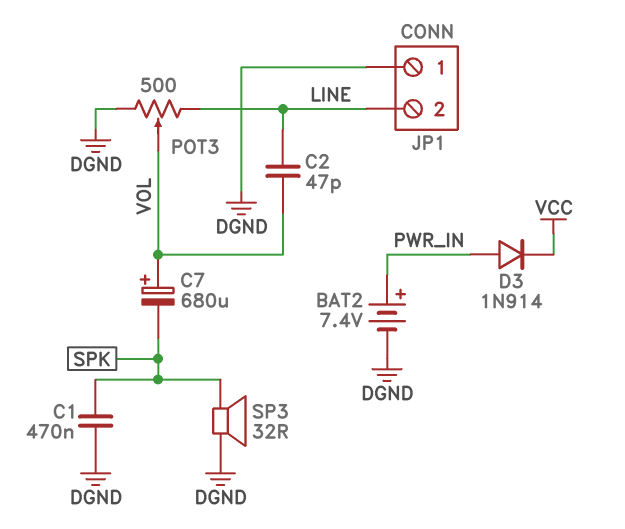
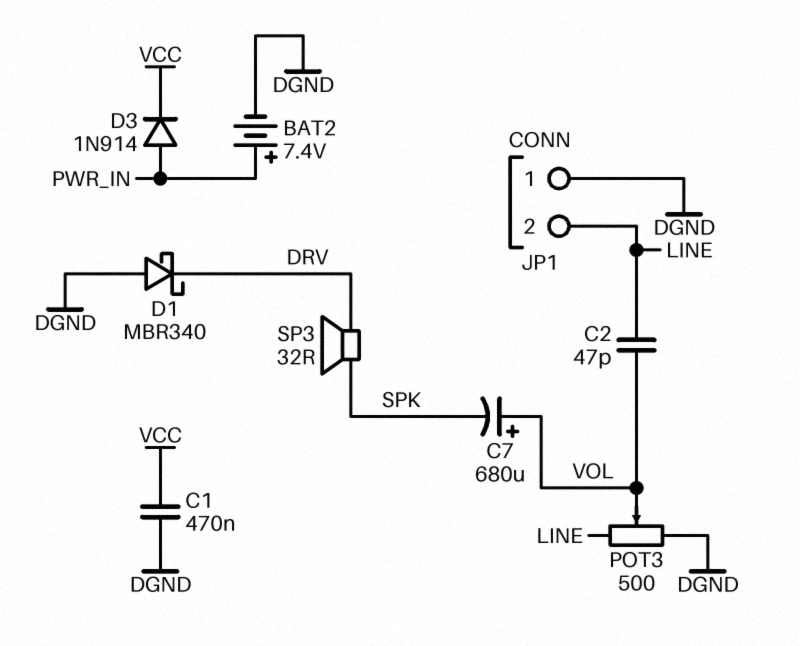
C1: 470nF (DGND, SPK) -> 470nF (DGND, VCC)
D1: none -> schottky MBR340 (A DGND, K DRV)
SP3: speaker 32R (DGND, SPK) -> speaker 32R (DRV, SPK)

